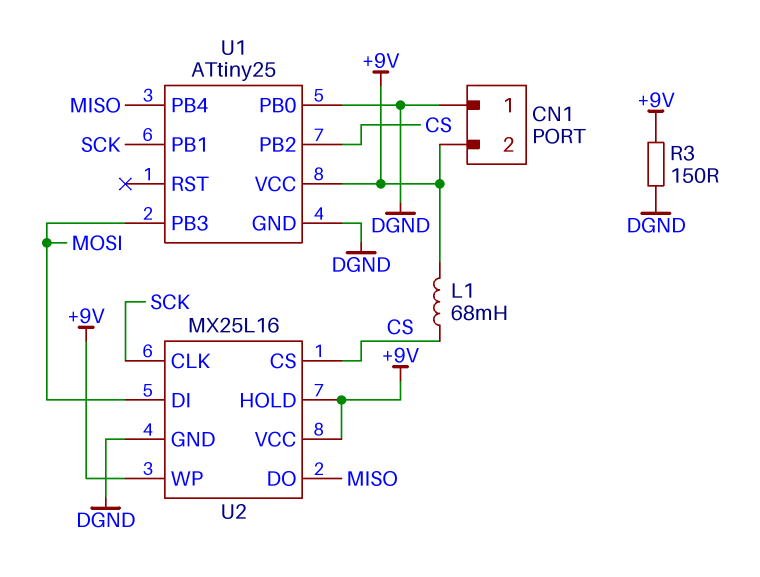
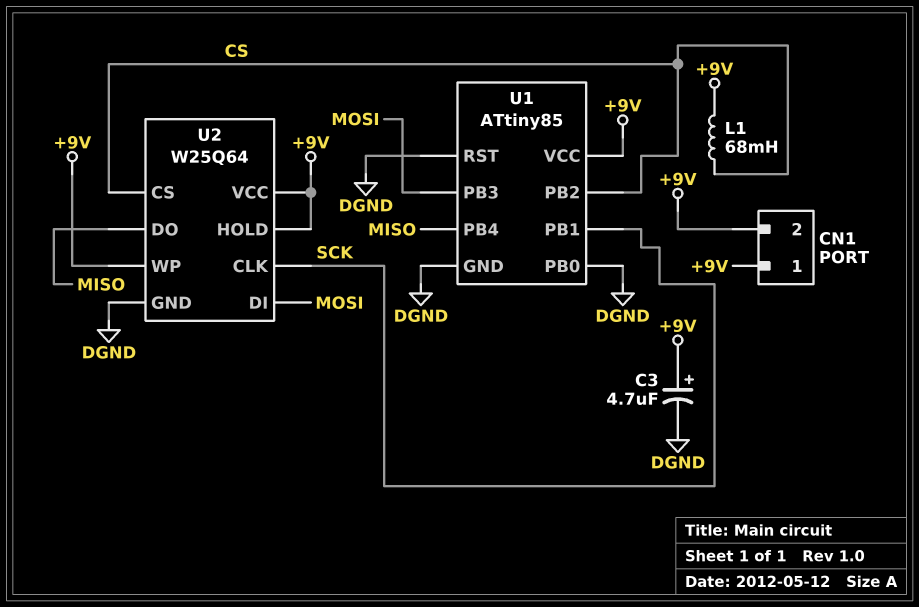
C3: none -> 4.7uF (plus +9V, minus DGND)
CN1 pin 1: DGND -> +9V
R3: 150 (+9V, DGND) -> none
U1: ATtiny25 -> ATtiny85
U1 pin RST: none -> DGND
U2: MX25L16 -> W25Q64

